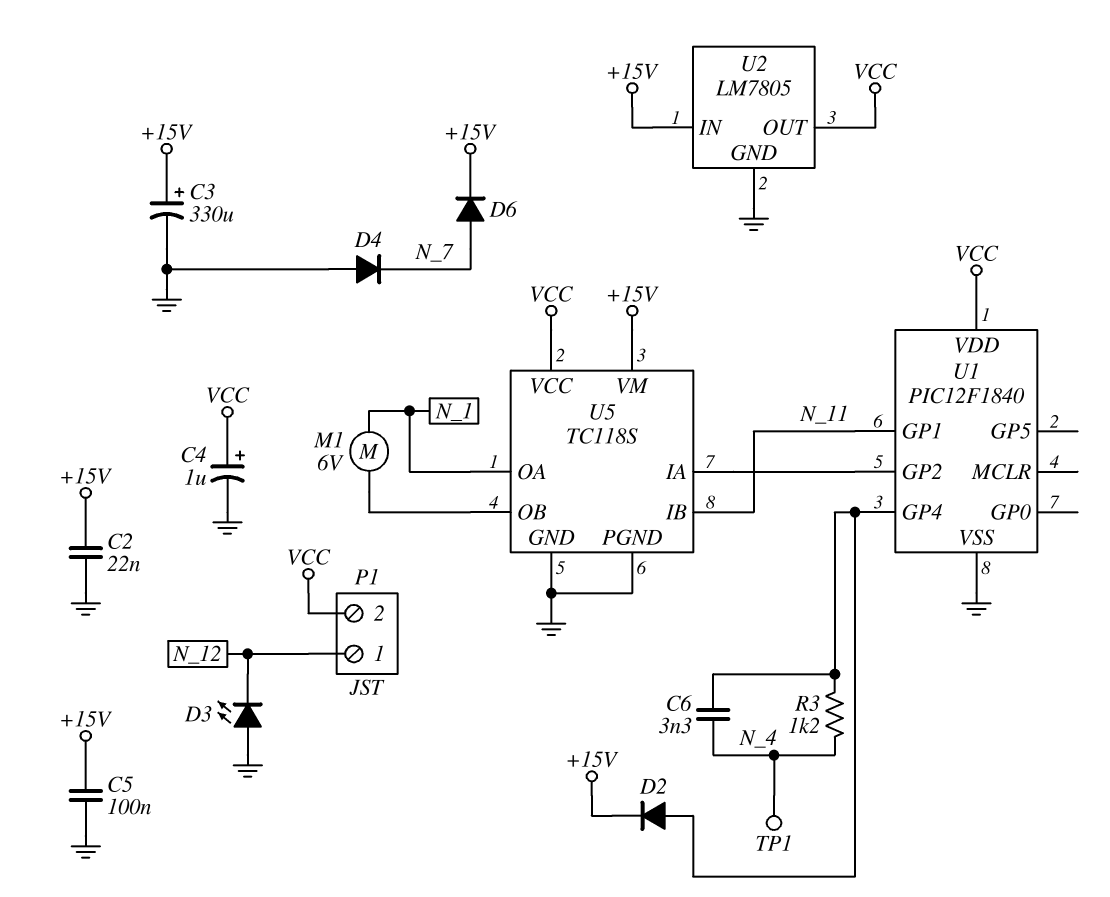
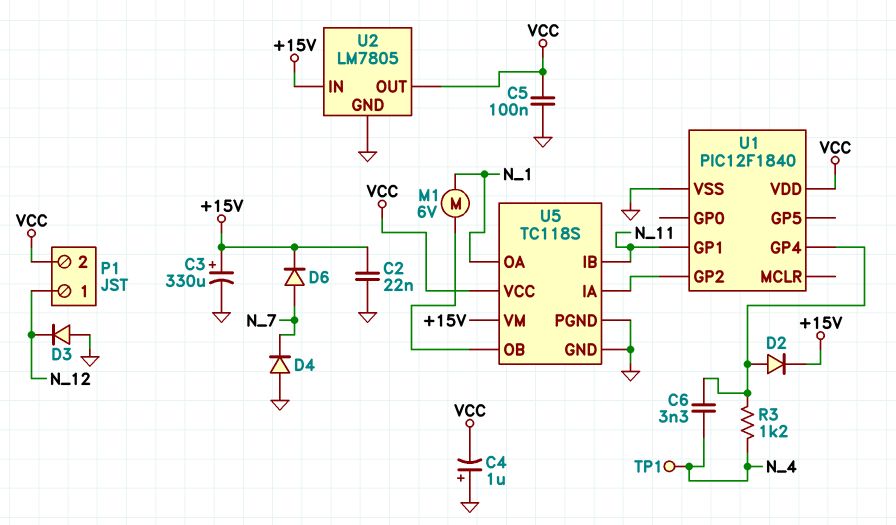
C4: 1uF (plus VCC, minus GND) -> 1uF (plus GND, minus VCC)
C5: 100nF (+15V, GND) -> 100nF (GND, VCC)
D3: LED (A GND, K N_12) -> diode (A GND, K N_12)

